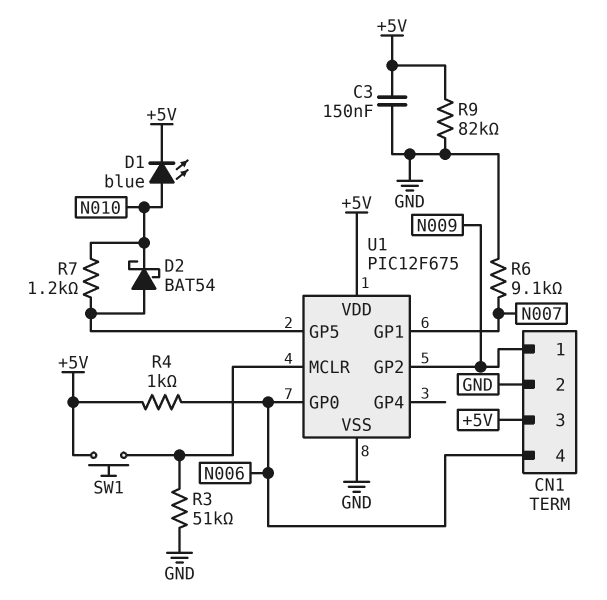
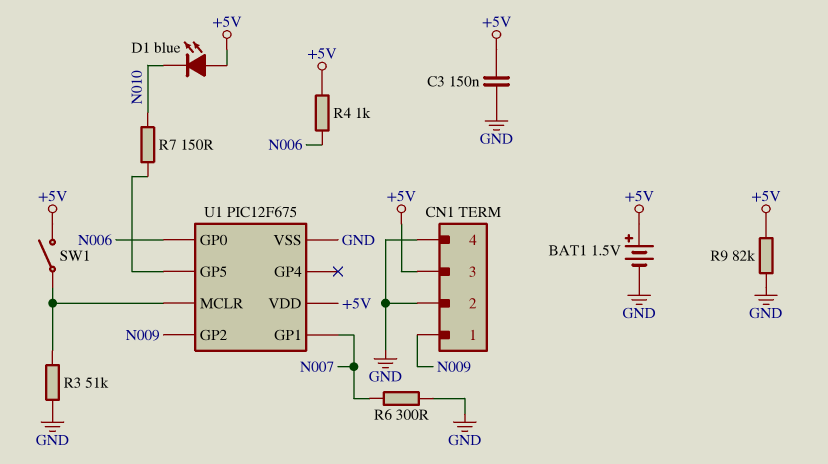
BAT1: none -> 1.5V (plus +5V, minus GND)
CN1 pin 4: N006 -> GND
D1: LED blue (A N010, K +5V) -> LED blue (A +5V, K N010)
D2: schottky BAT54 (A U1/GP5, K N010) -> none
R6: 9.1k (GND, N007) -> 300 (GND, N007)
R7: 1.2k (N010, U1/GP5) -> 150 (N010, U1/GP5)
SW1: button (+5V, U1/MCLR) -> switch (+5V, U1/MCLR)

